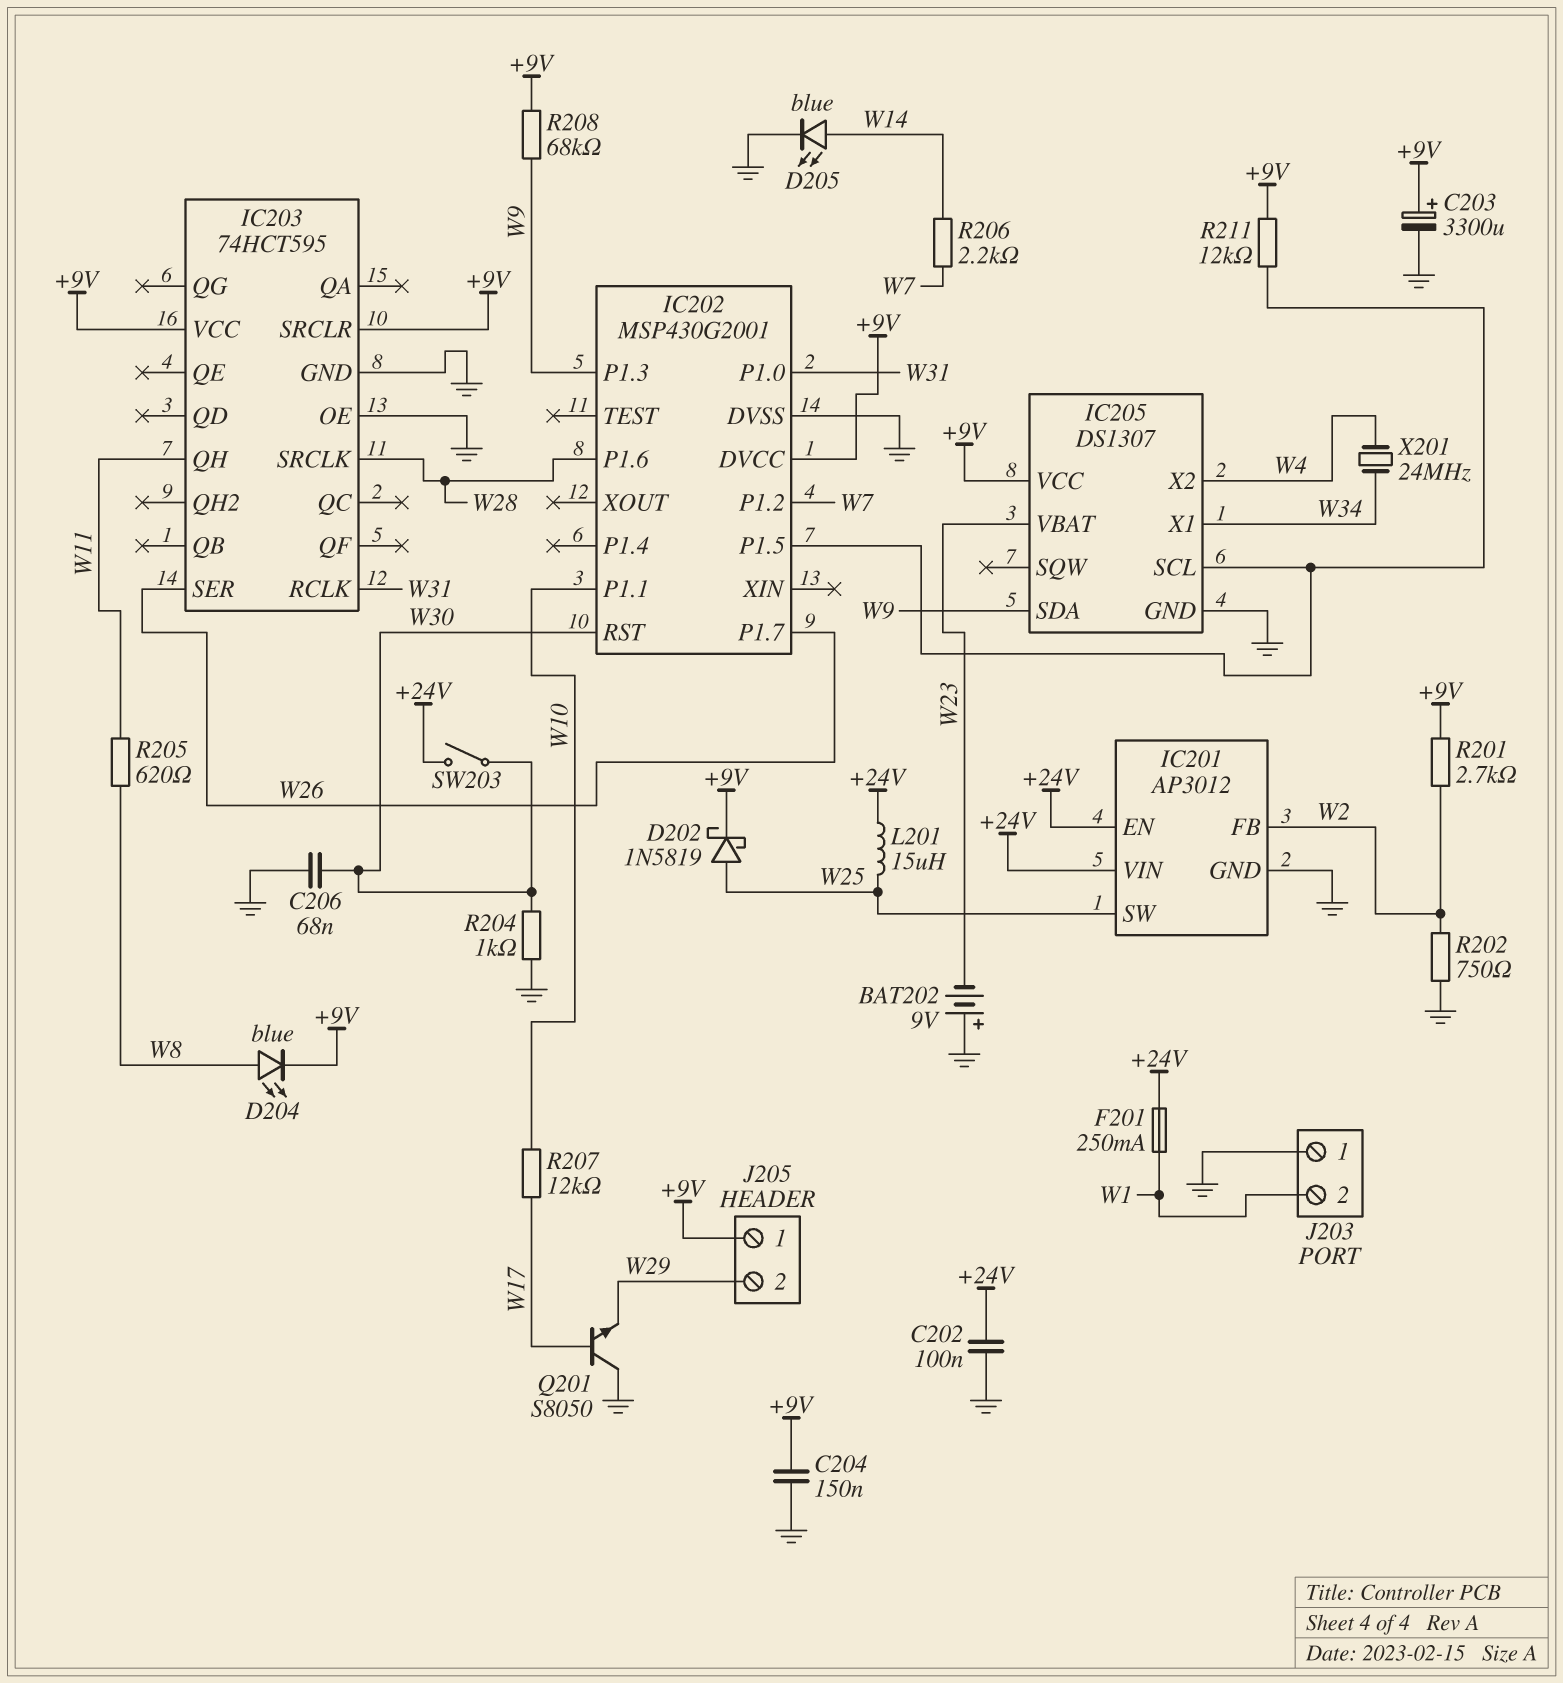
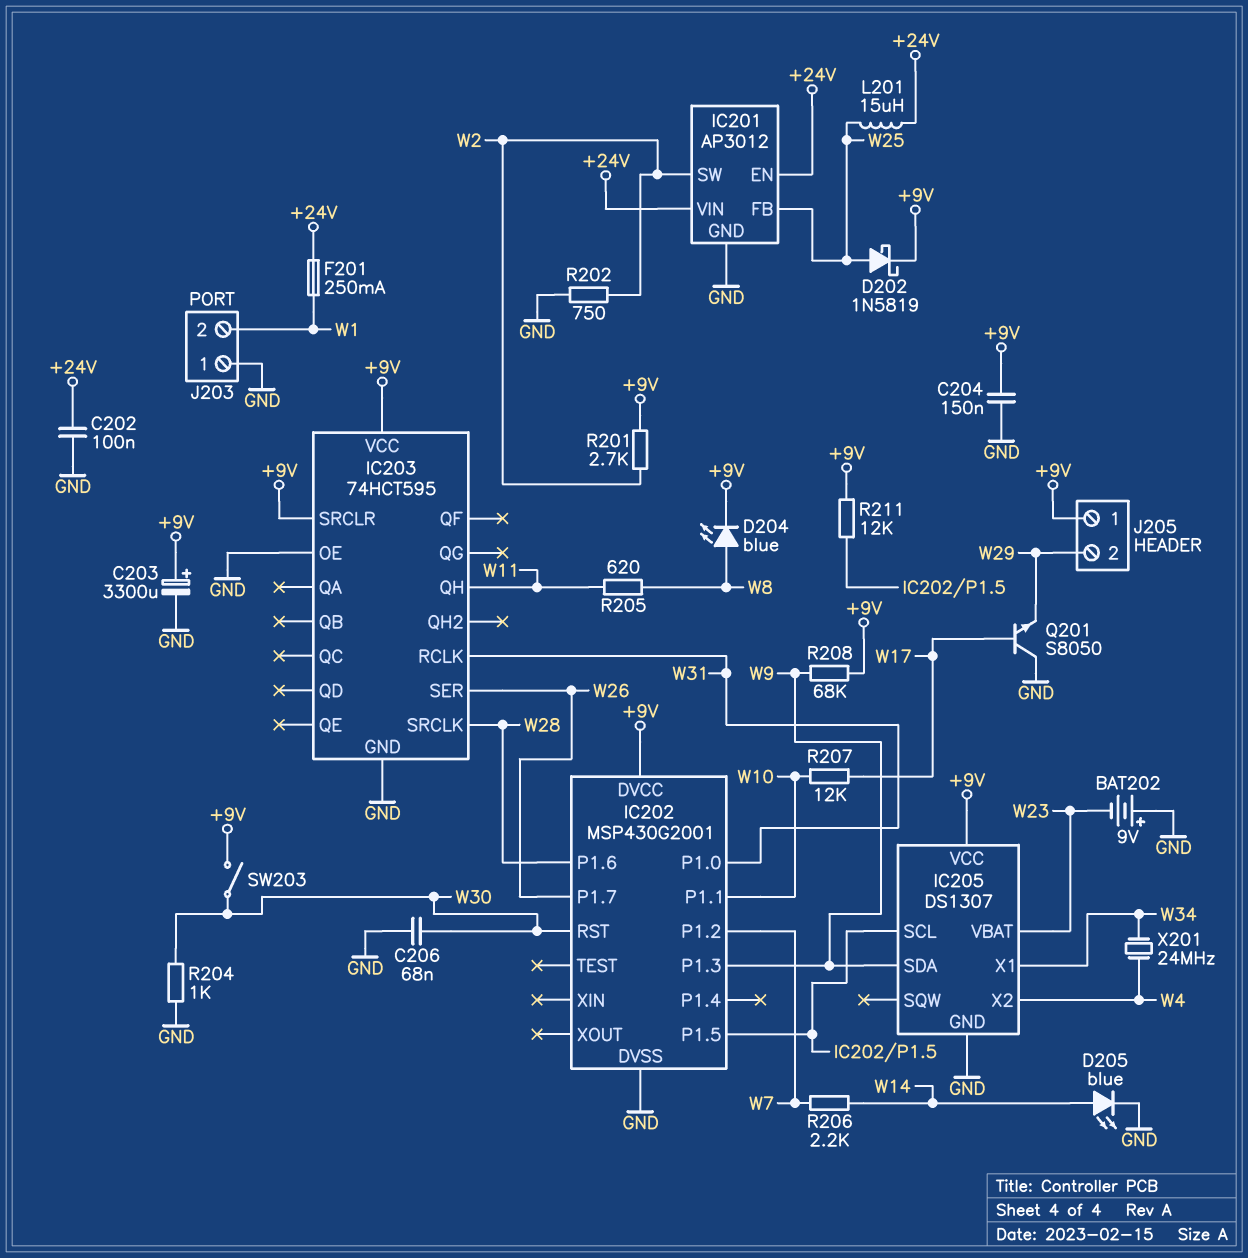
IC201 pin FB: W2 -> W25
IC201 pin SW: W25 -> W2
SW203: switch (+24V, W30) -> switch (+9V, W30)

